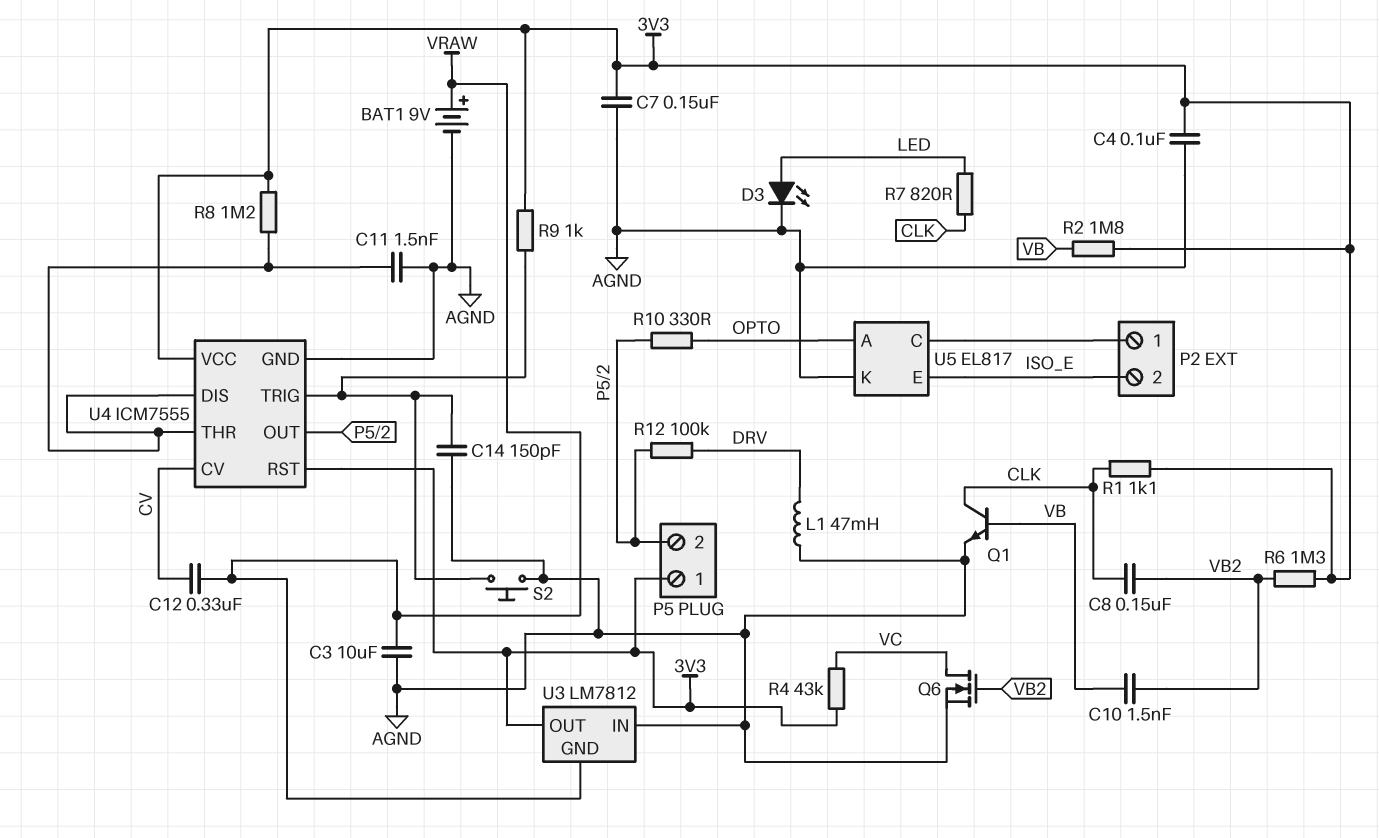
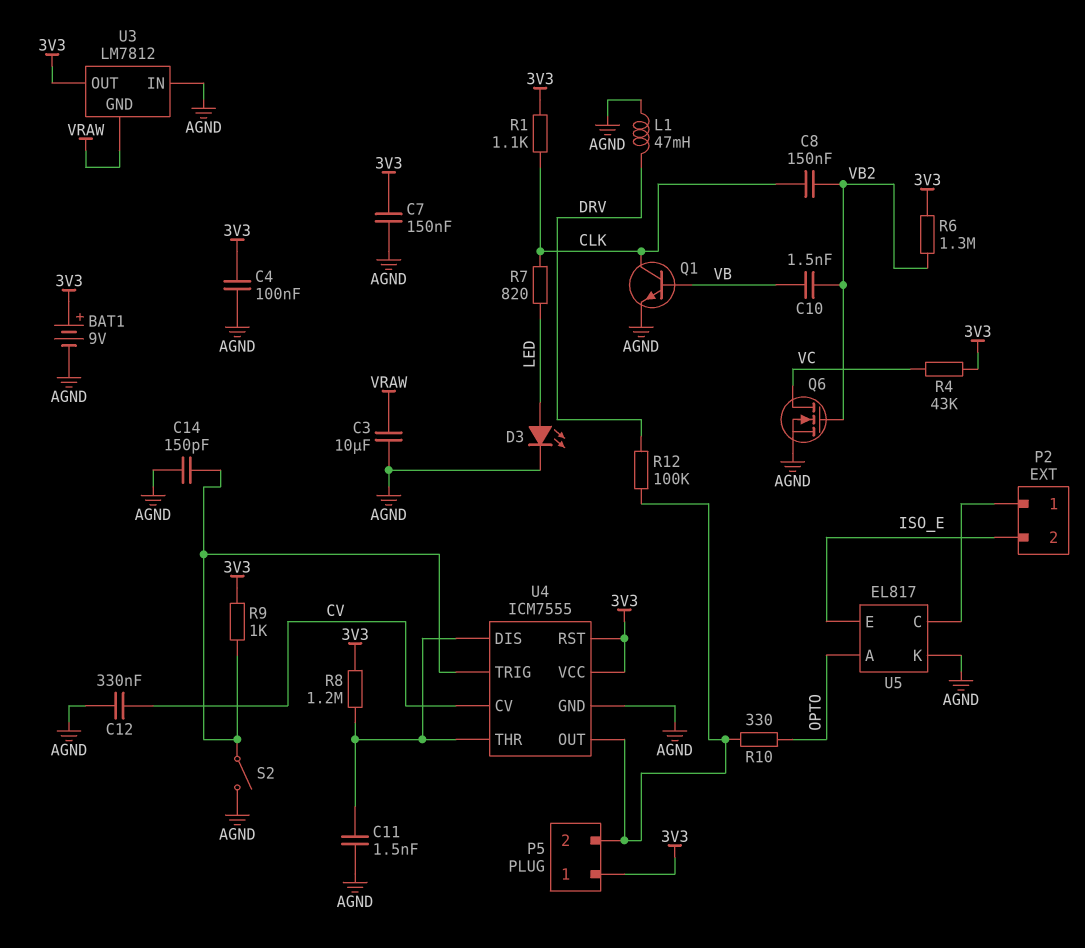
BAT1: 9V (plus VRAW, minus AGND) -> 9V (plus 3V3, minus AGND)
C12: 330nF (CV, VRAW) -> 330nF (AGND, CV)
R2: 1.8M (3V3, VB) -> none
S2: button (AGND, U4/TRIG) -> switch (AGND, U4/TRIG)

